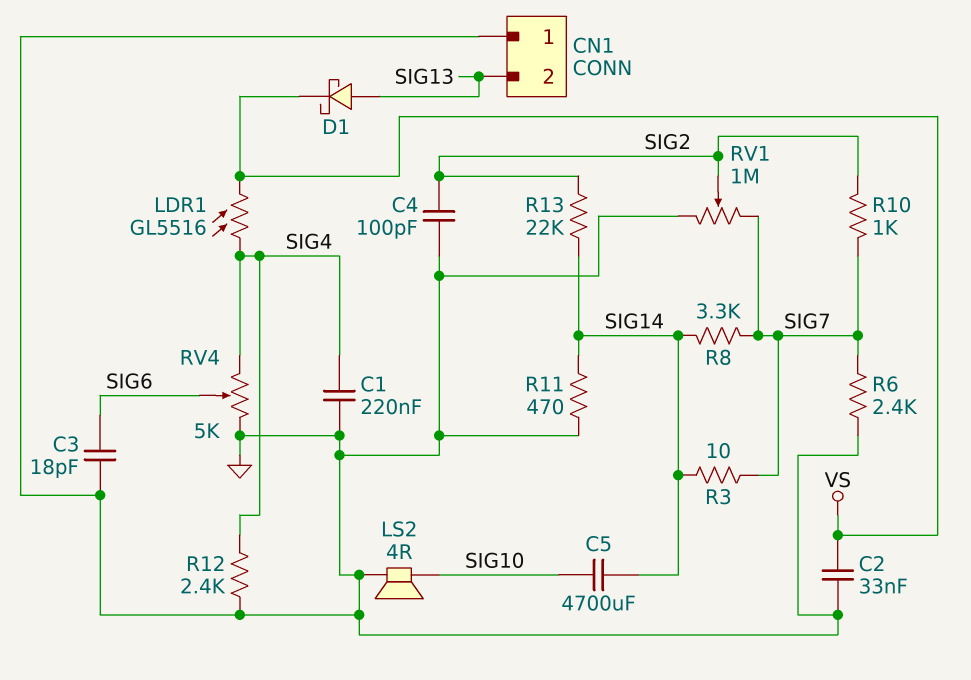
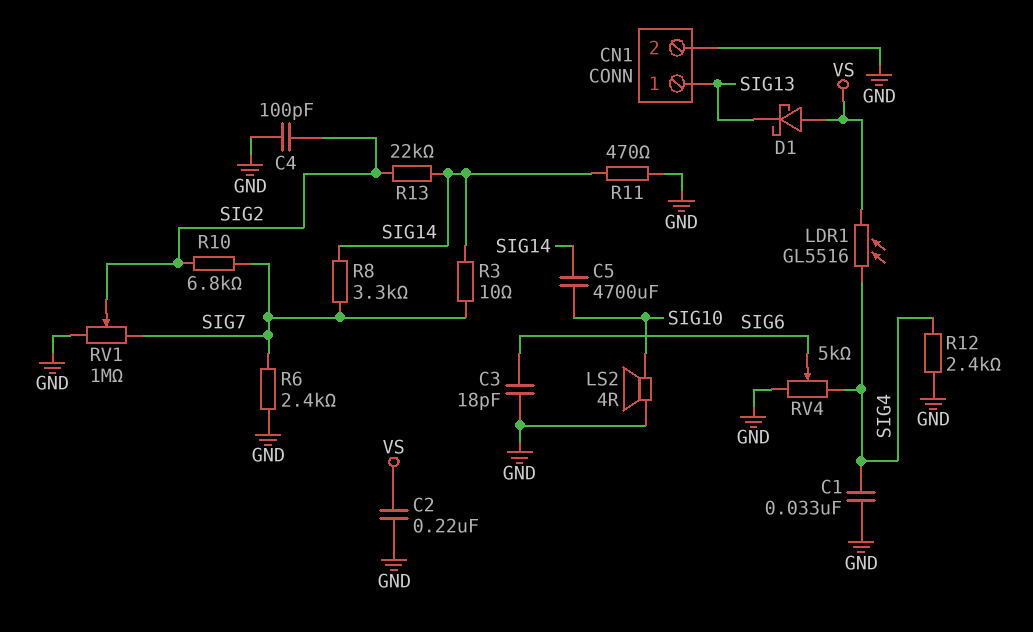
C1: 220nF (GND, SIG4) -> 33nF (GND, SIG4)
C2: 33nF (GND, VS) -> 220nF (GND, VS)
CN1 pin 1: GND -> SIG13
CN1 pin 2: SIG13 -> GND
D1: schottky (A SIG13, K VS) -> schottky (A VS, K SIG13)
R10: 1k (SIG2, SIG7) -> 6.8k (SIG2, SIG7)

